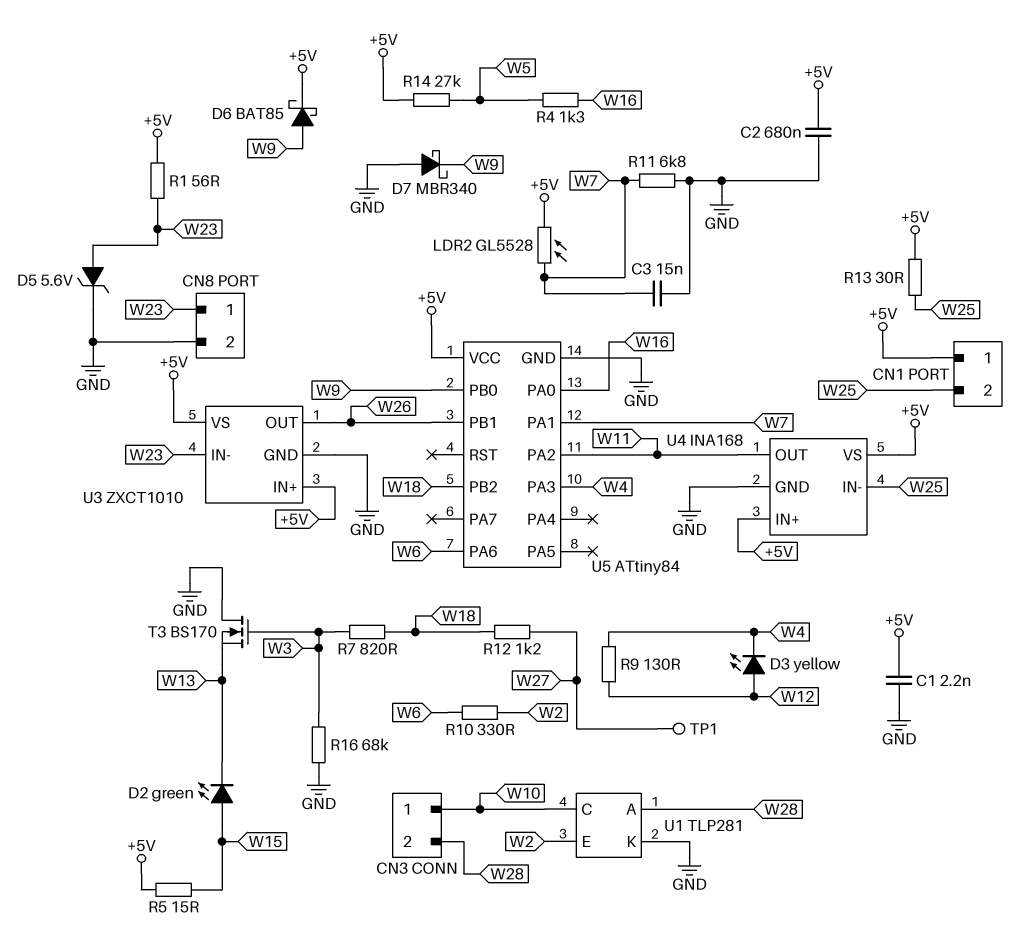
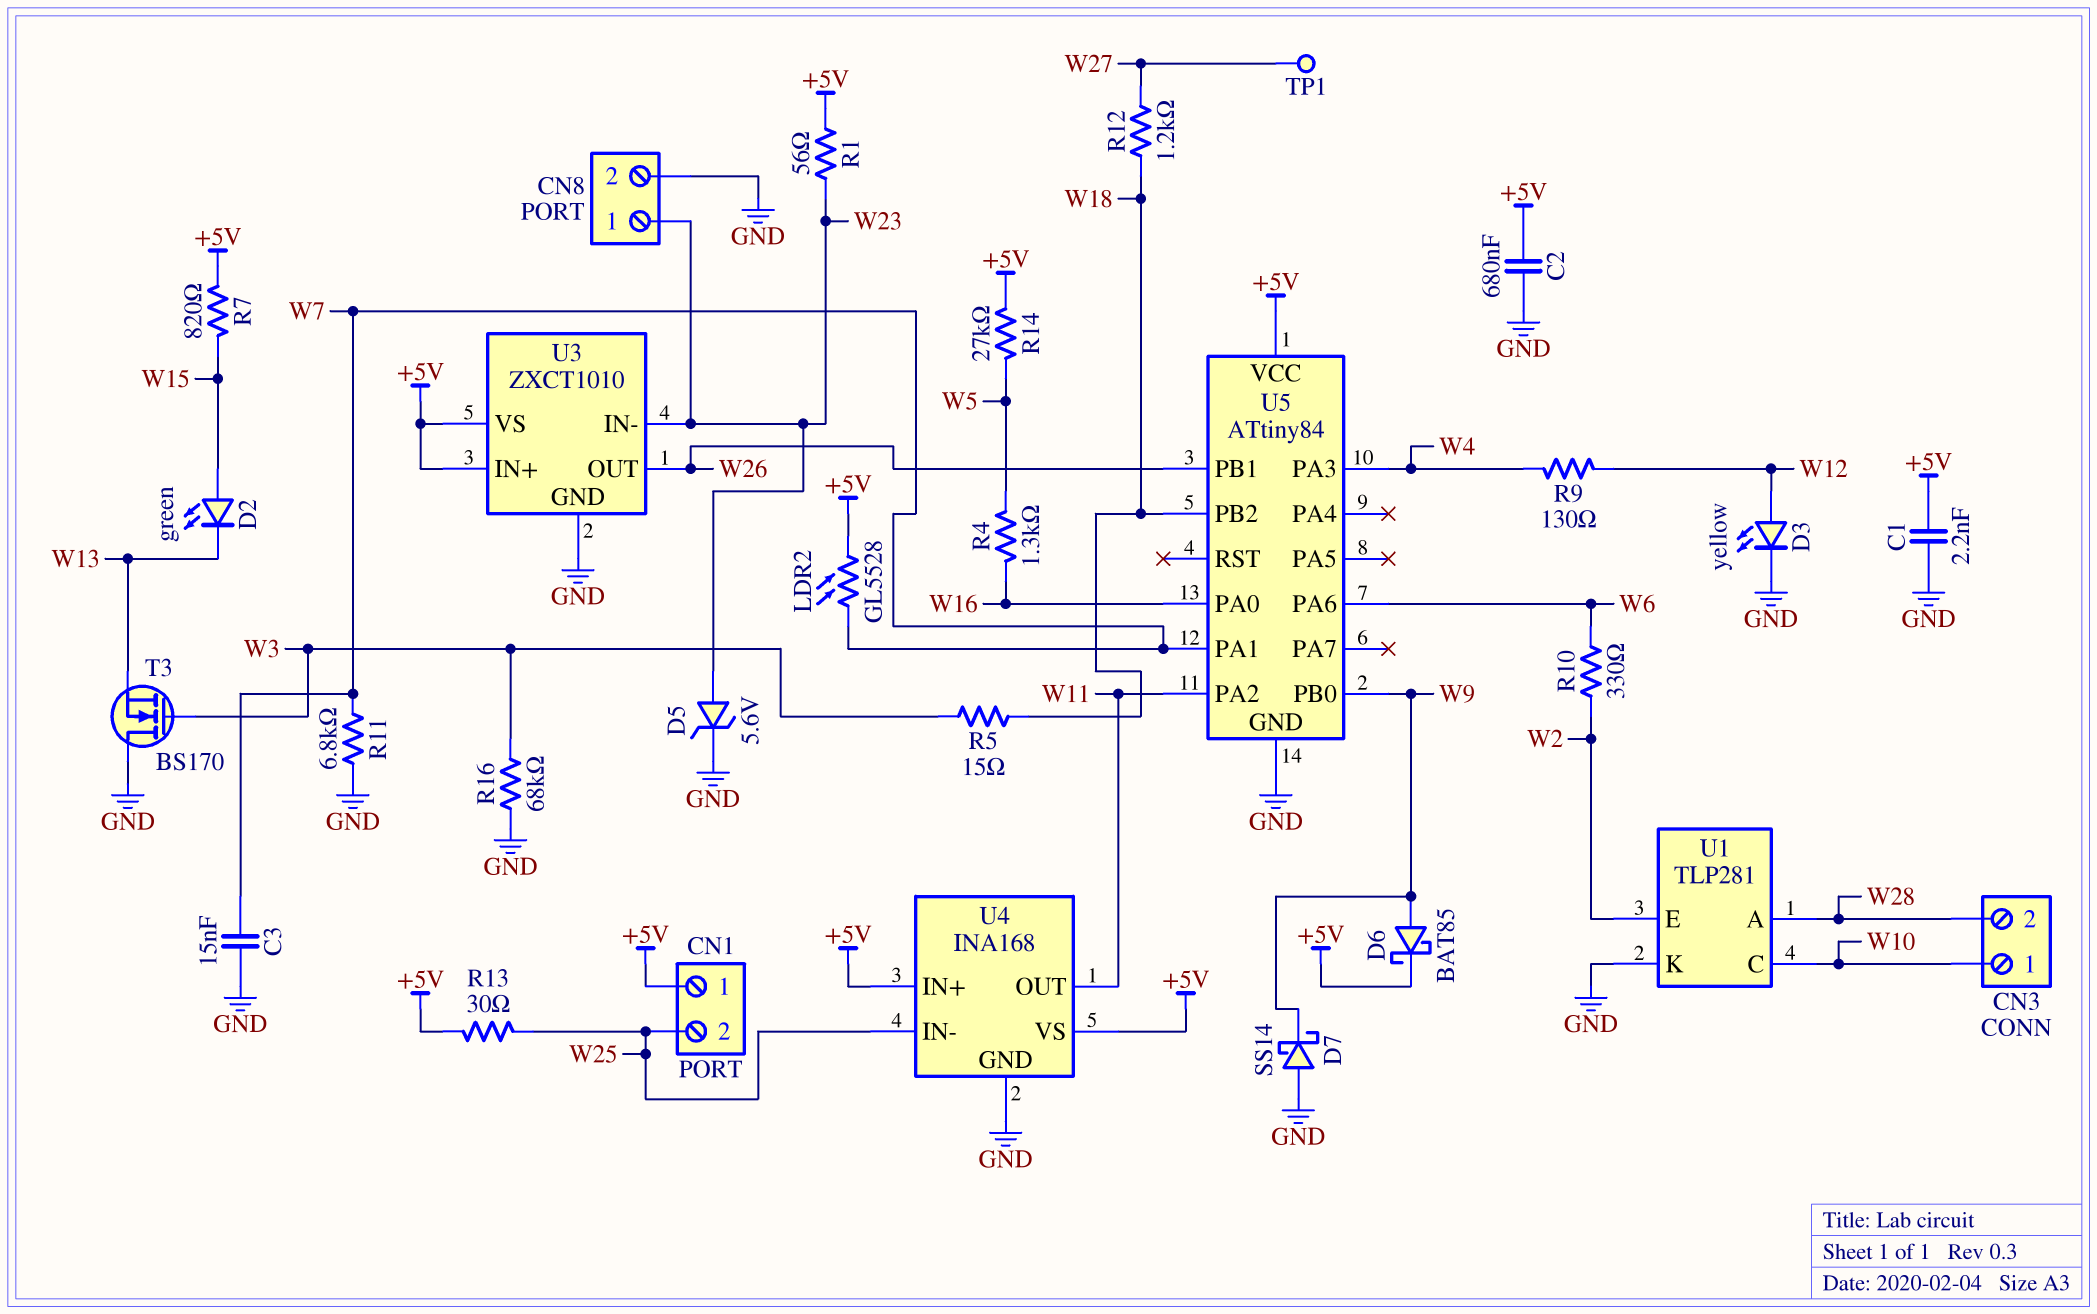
D3: LED yellow (A W12, K W4) -> LED yellow (A W12, K GND)
D7: schottky MBR340 (A GND, K W9) -> schottky SS14 (A GND, K W9)
R5: 15 (+5V, W15) -> 15 (W3, W18)
R7: 820 (W3, W18) -> 820 (+5V, W15)

